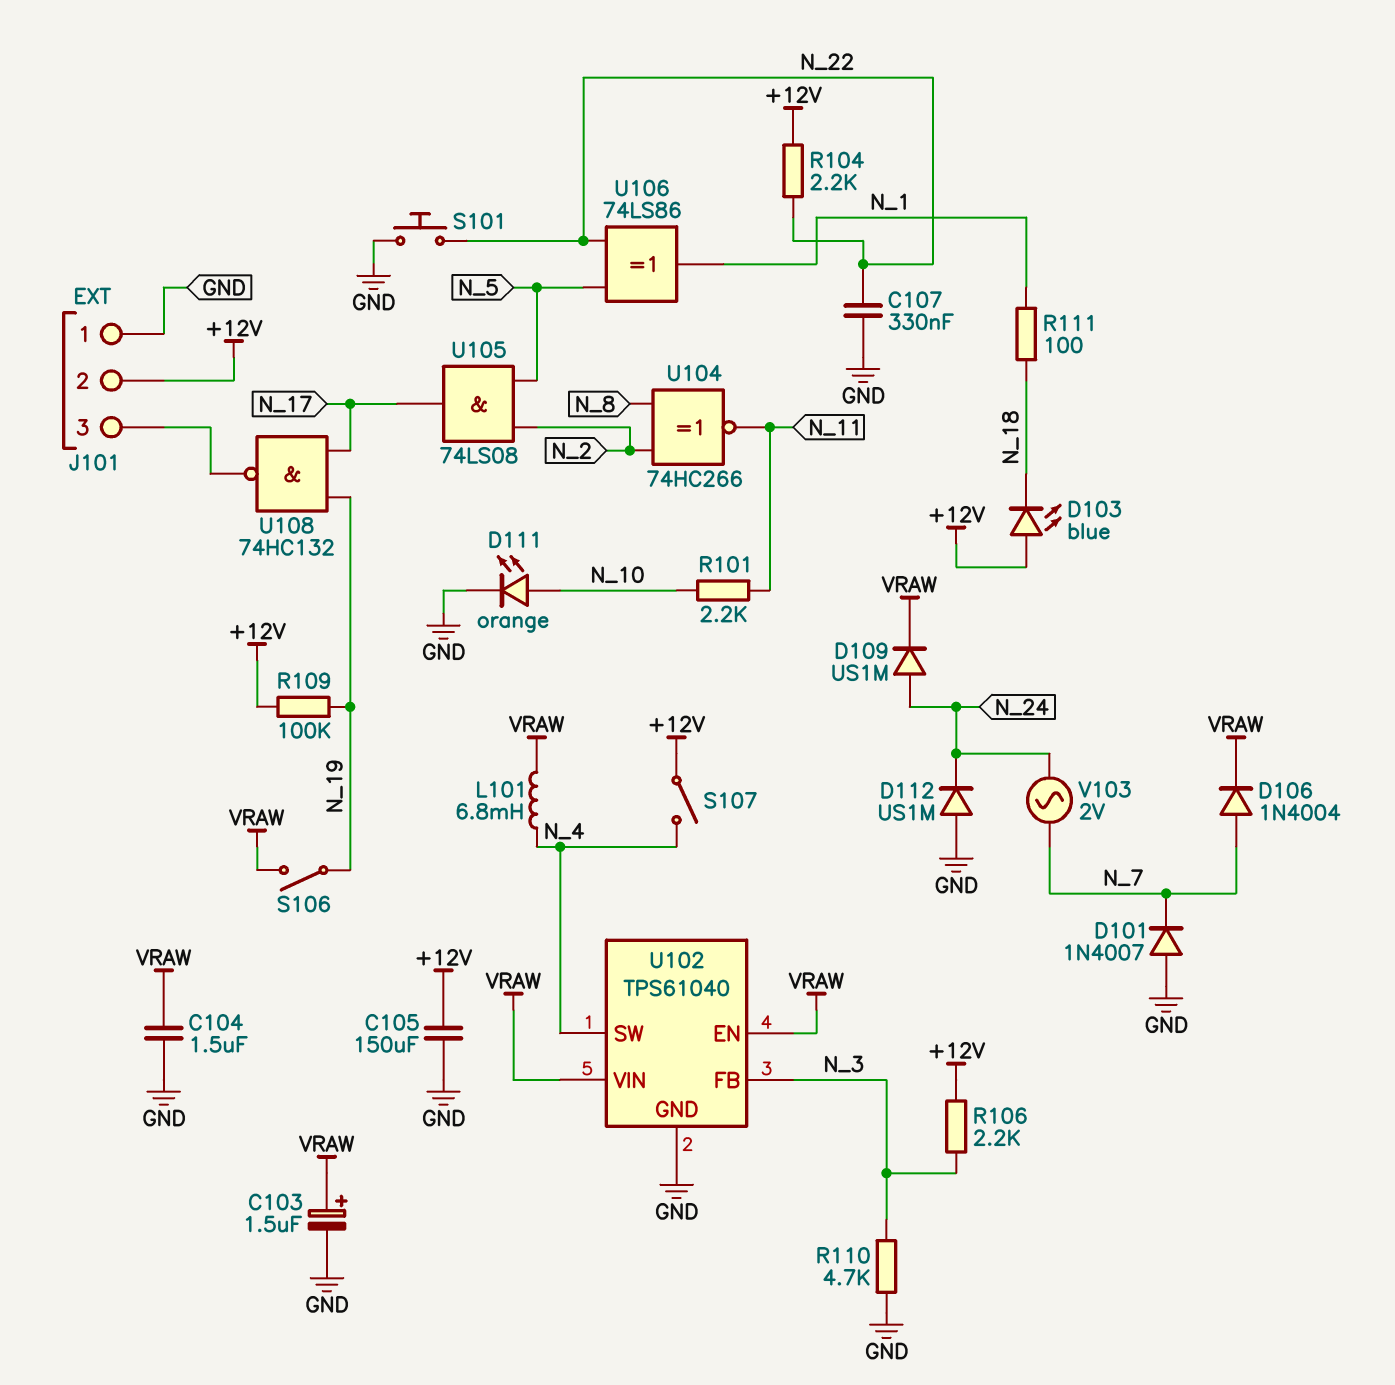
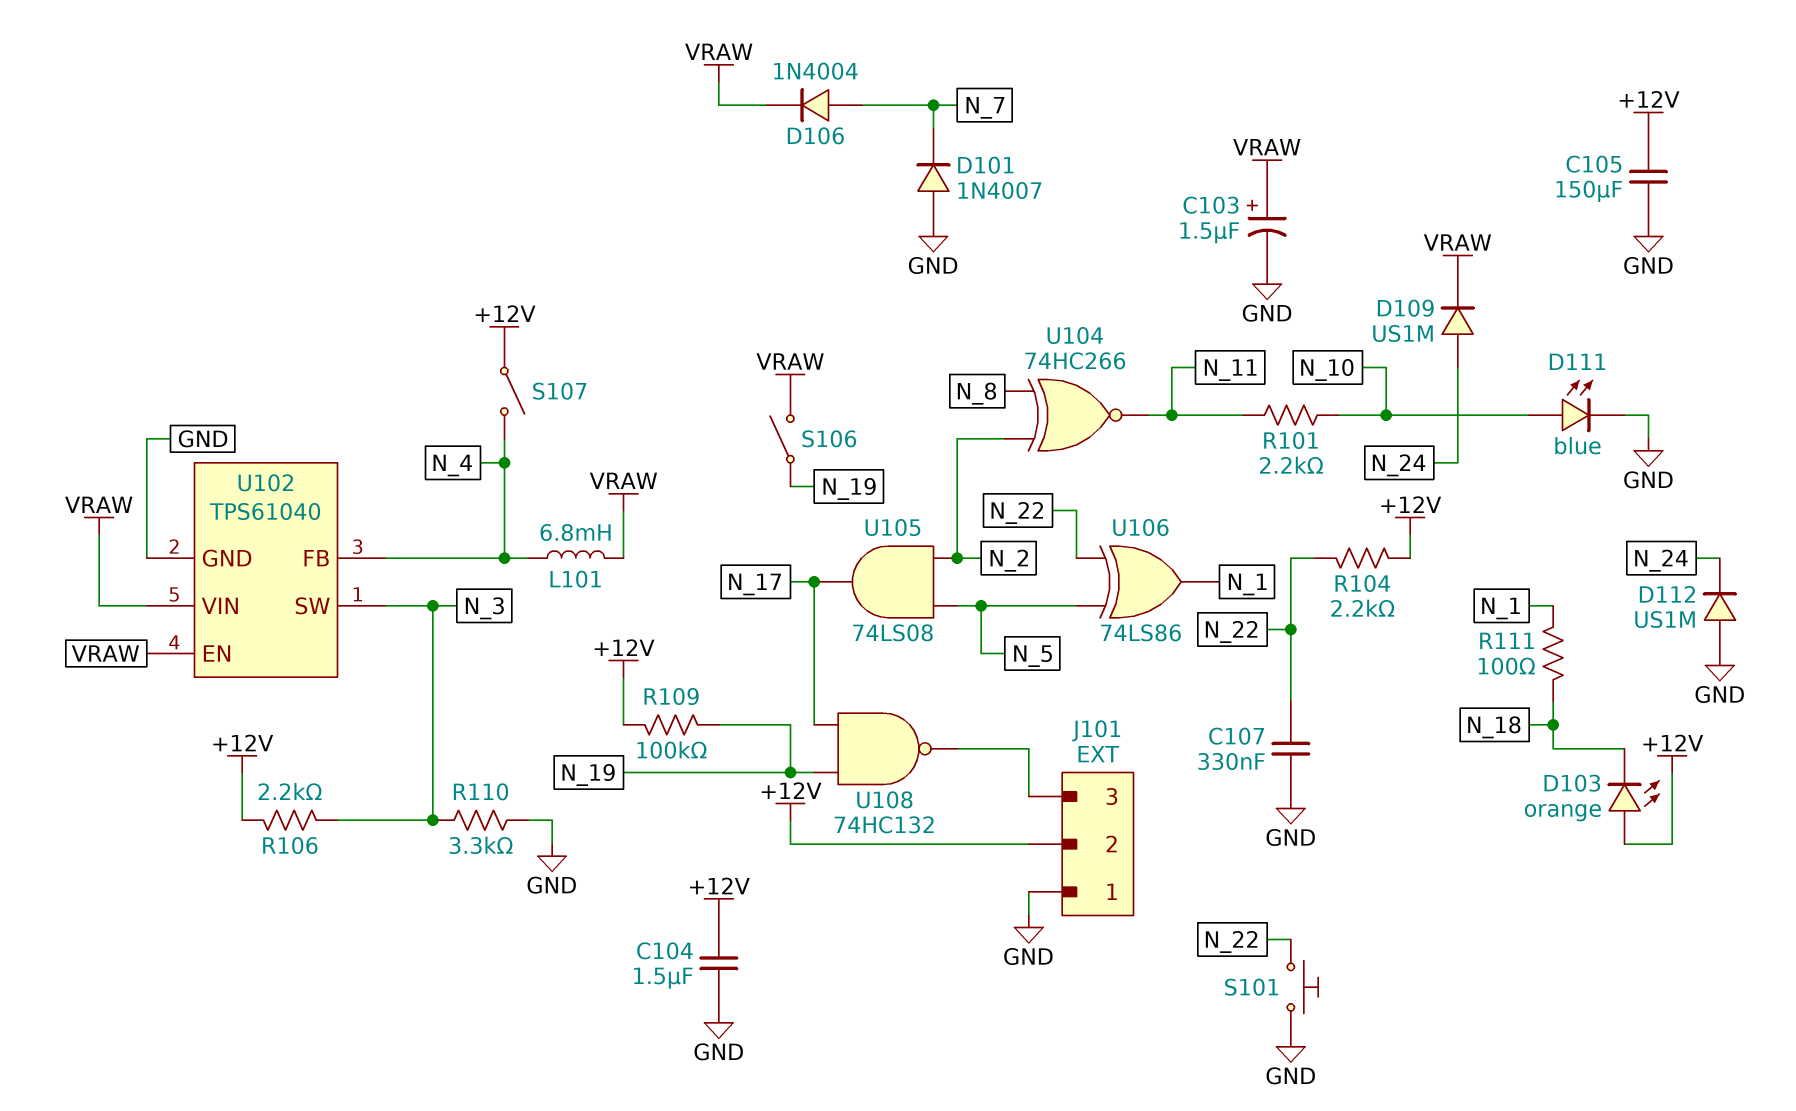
C104: 1.5uF (GND, VRAW) -> 1.5uF (+12V, GND)
D103: LED blue (A +12V, K N_18) -> LED orange (A +12V, K N_18)
D111: LED orange (A N_10, K GND) -> LED blue (A N_10, K GND)
R110: 4.7k (GND, N_3) -> 3.3k (GND, N_3)
U102 pin FB: N_3 -> N_4
U102 pin SW: N_4 -> N_3
V103: AC 2V (N_7, N_24) -> none

